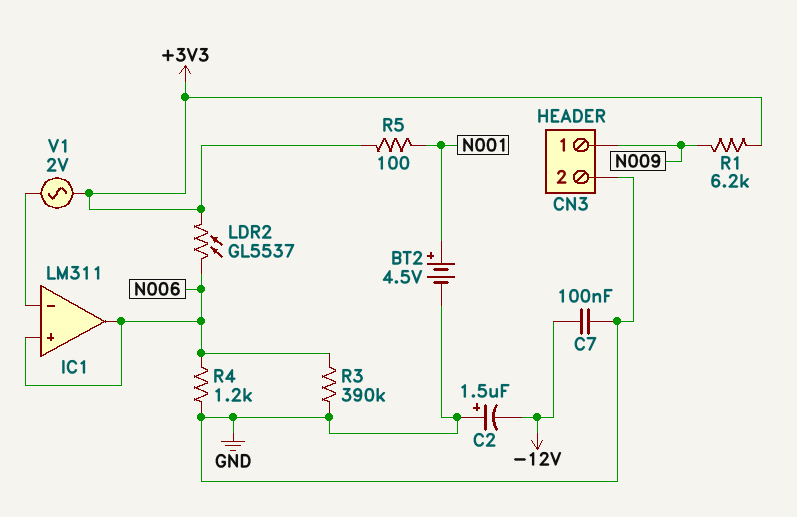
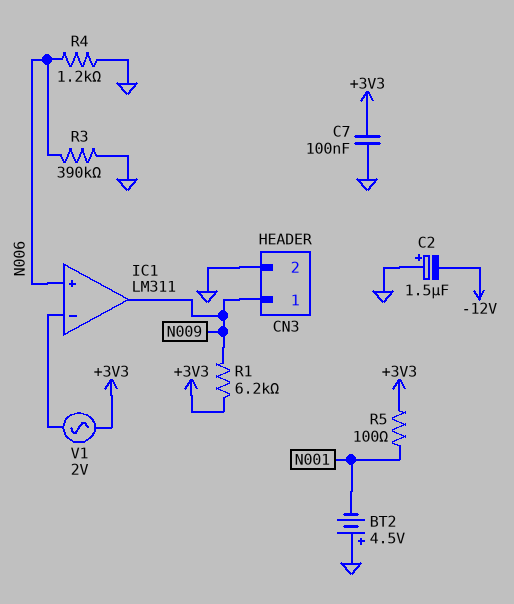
BT2: 4.5V (plus N001, minus GND) -> 4.5V (plus GND, minus N001)
C7: 100nF (-12V, GND) -> 100nF (+3V3, GND)
IC1 pin out: N006 -> N009
LDR2: GL5537 (+3V3, N006) -> none

